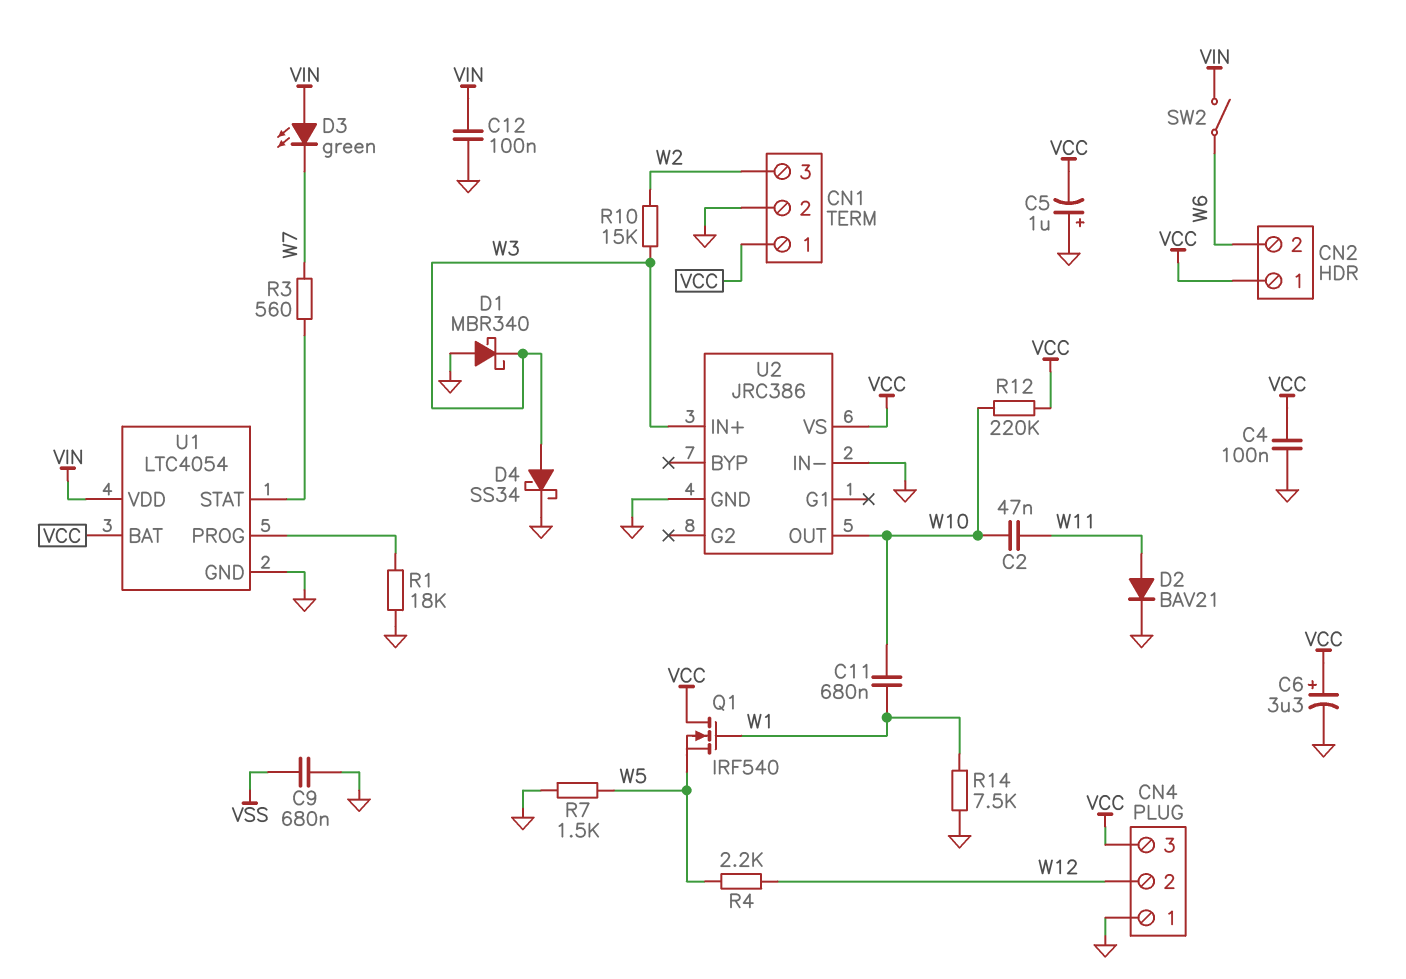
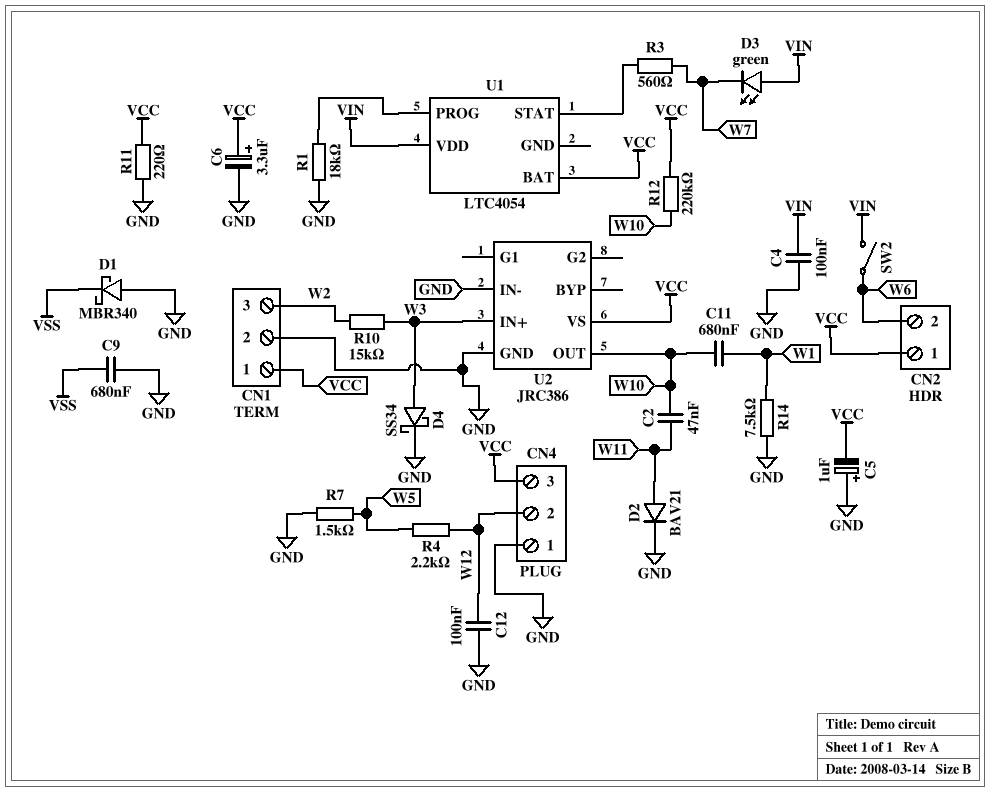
C4: 100nF (GND, VCC) -> 100nF (GND, VIN)
C12: 100nF (GND, VIN) -> 100nF (GND, W12)
D1: schottky MBR340 (A GND, K W3) -> schottky MBR340 (A GND, K VSS)
Q1: NMOS IRF540 (G W1, D VCC, S W5) -> none
R11: none -> 220 (GND, VCC)
U1 pin GND: GND -> none

